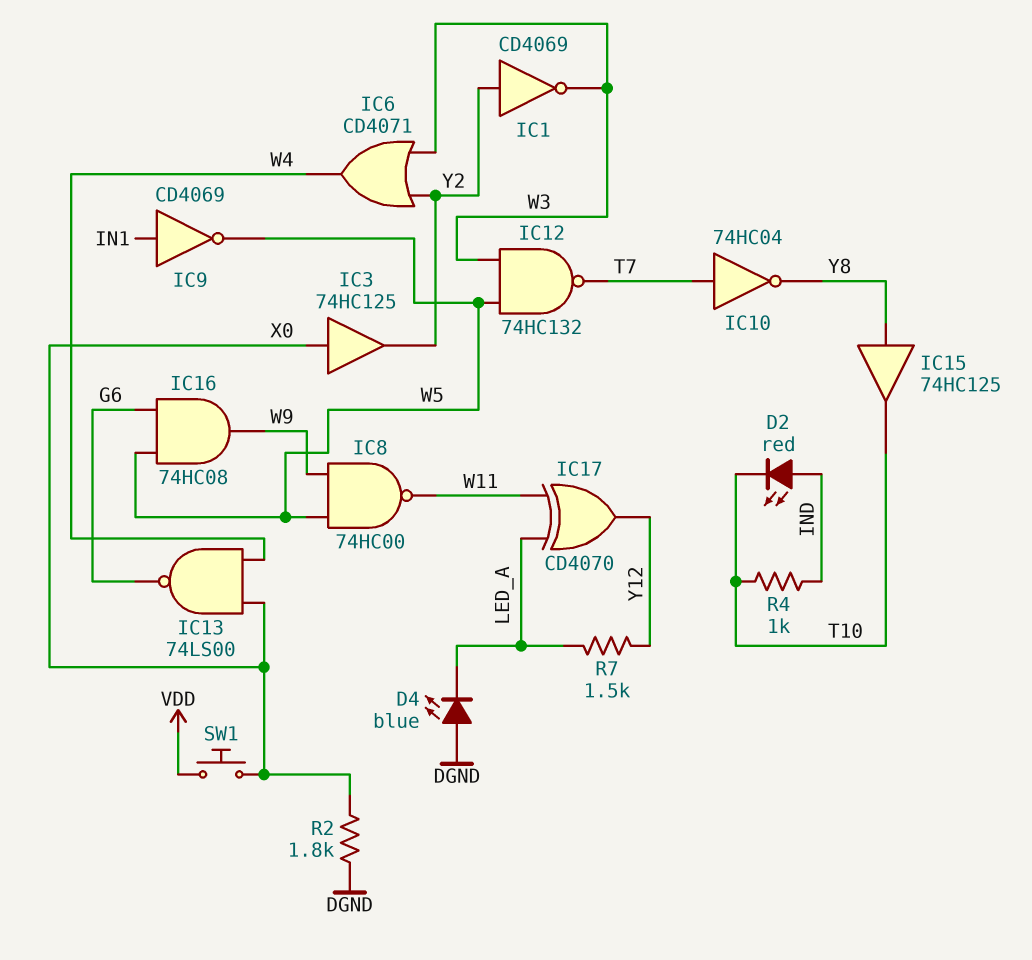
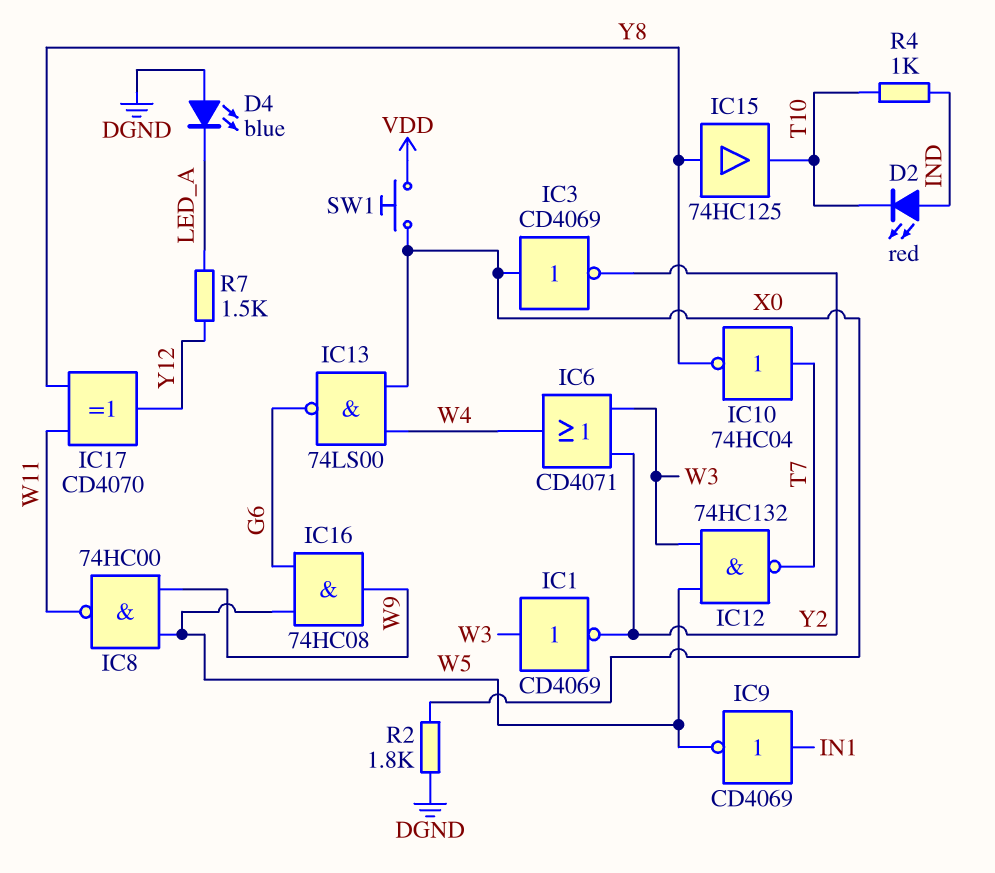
IC1: NOT CD4069 (in Y2, out W3) -> NOT CD4069 (in W3, out Y2)
IC3: buffer 74HC125 (in X0, out Y2) -> NOT CD4069 (in X0, out Y2)
IC17: XOR CD4070 (in LED_A, in W11, out Y12) -> XOR CD4070 (in W11, in Y8, out Y12)

